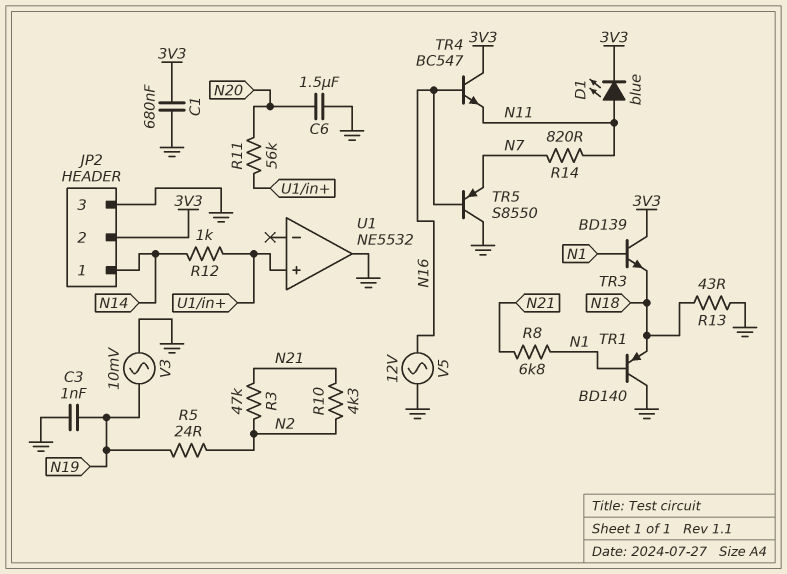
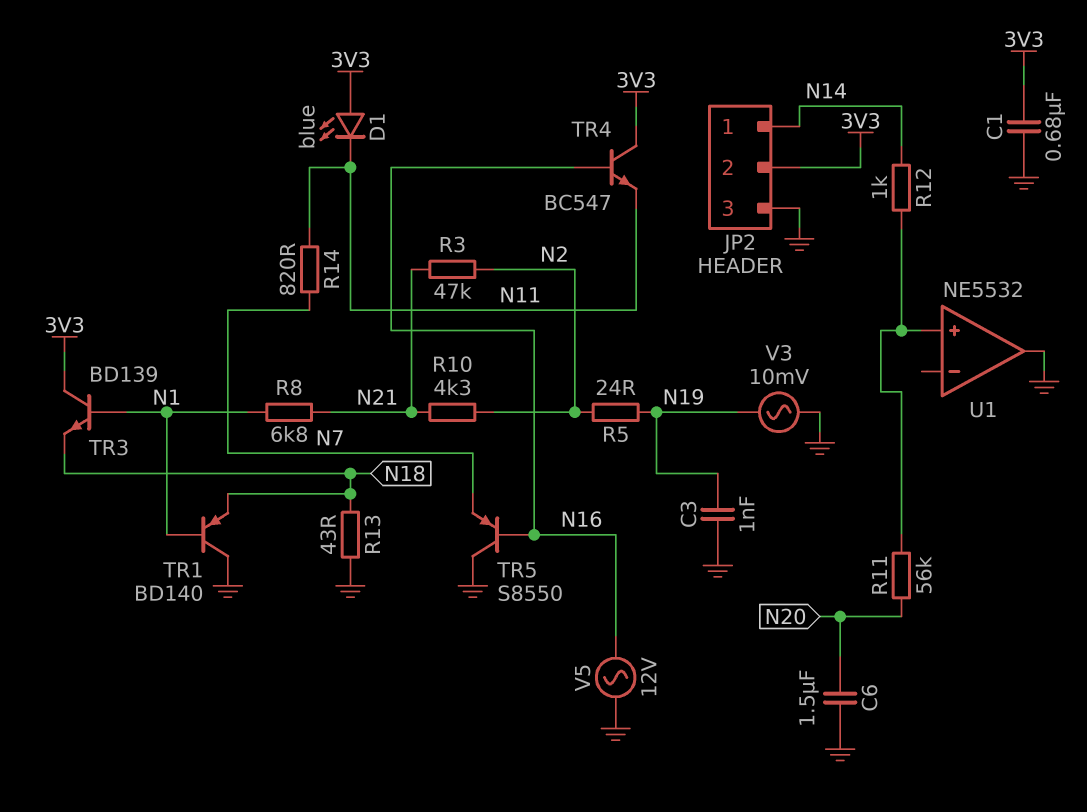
D1: LED blue (A N11, K 3V3) -> LED blue (A 3V3, K N11)

